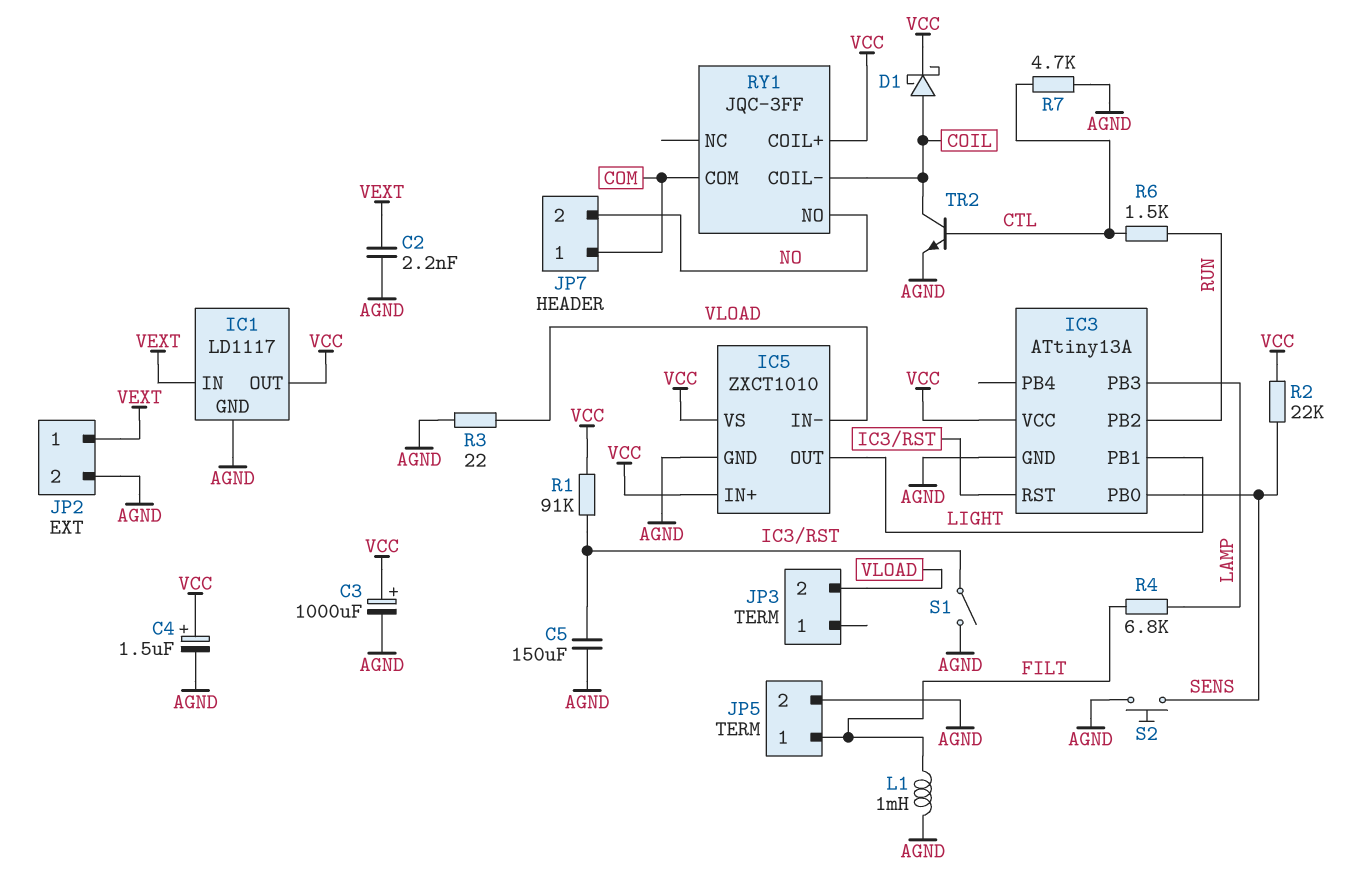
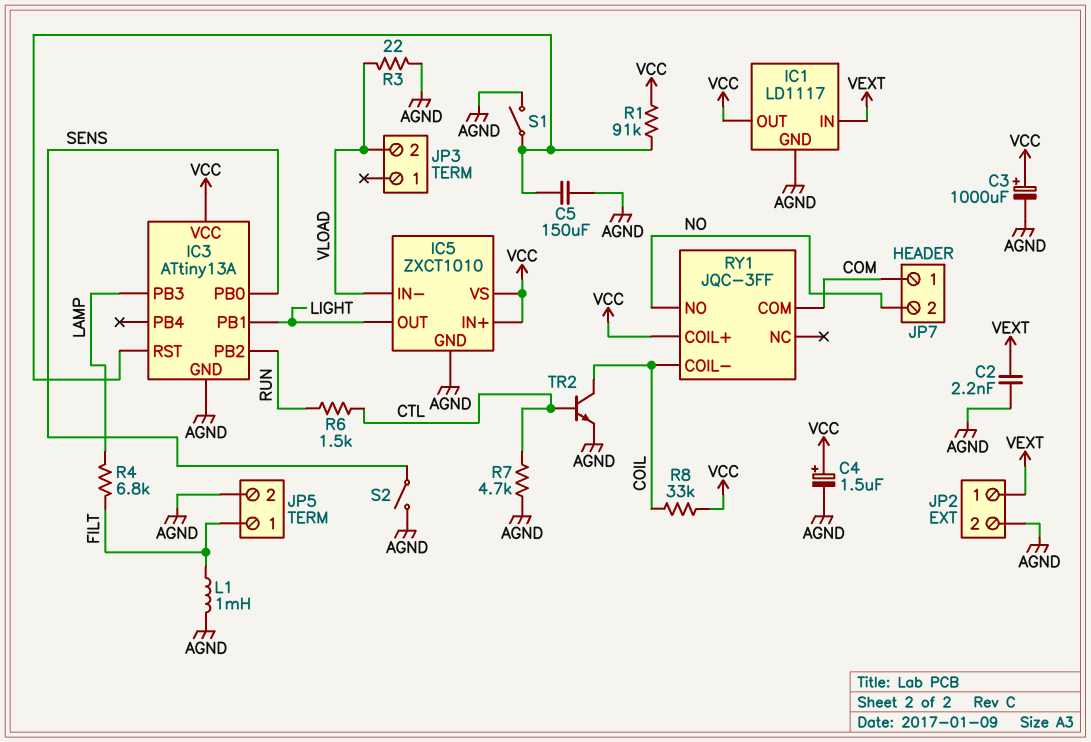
D1: schottky (A COIL, K VCC) -> none
R2: 22k (SENS, VCC) -> none
R8: none -> 33k (COIL, VCC)
S2: button (AGND, SENS) -> switch (AGND, SENS)

